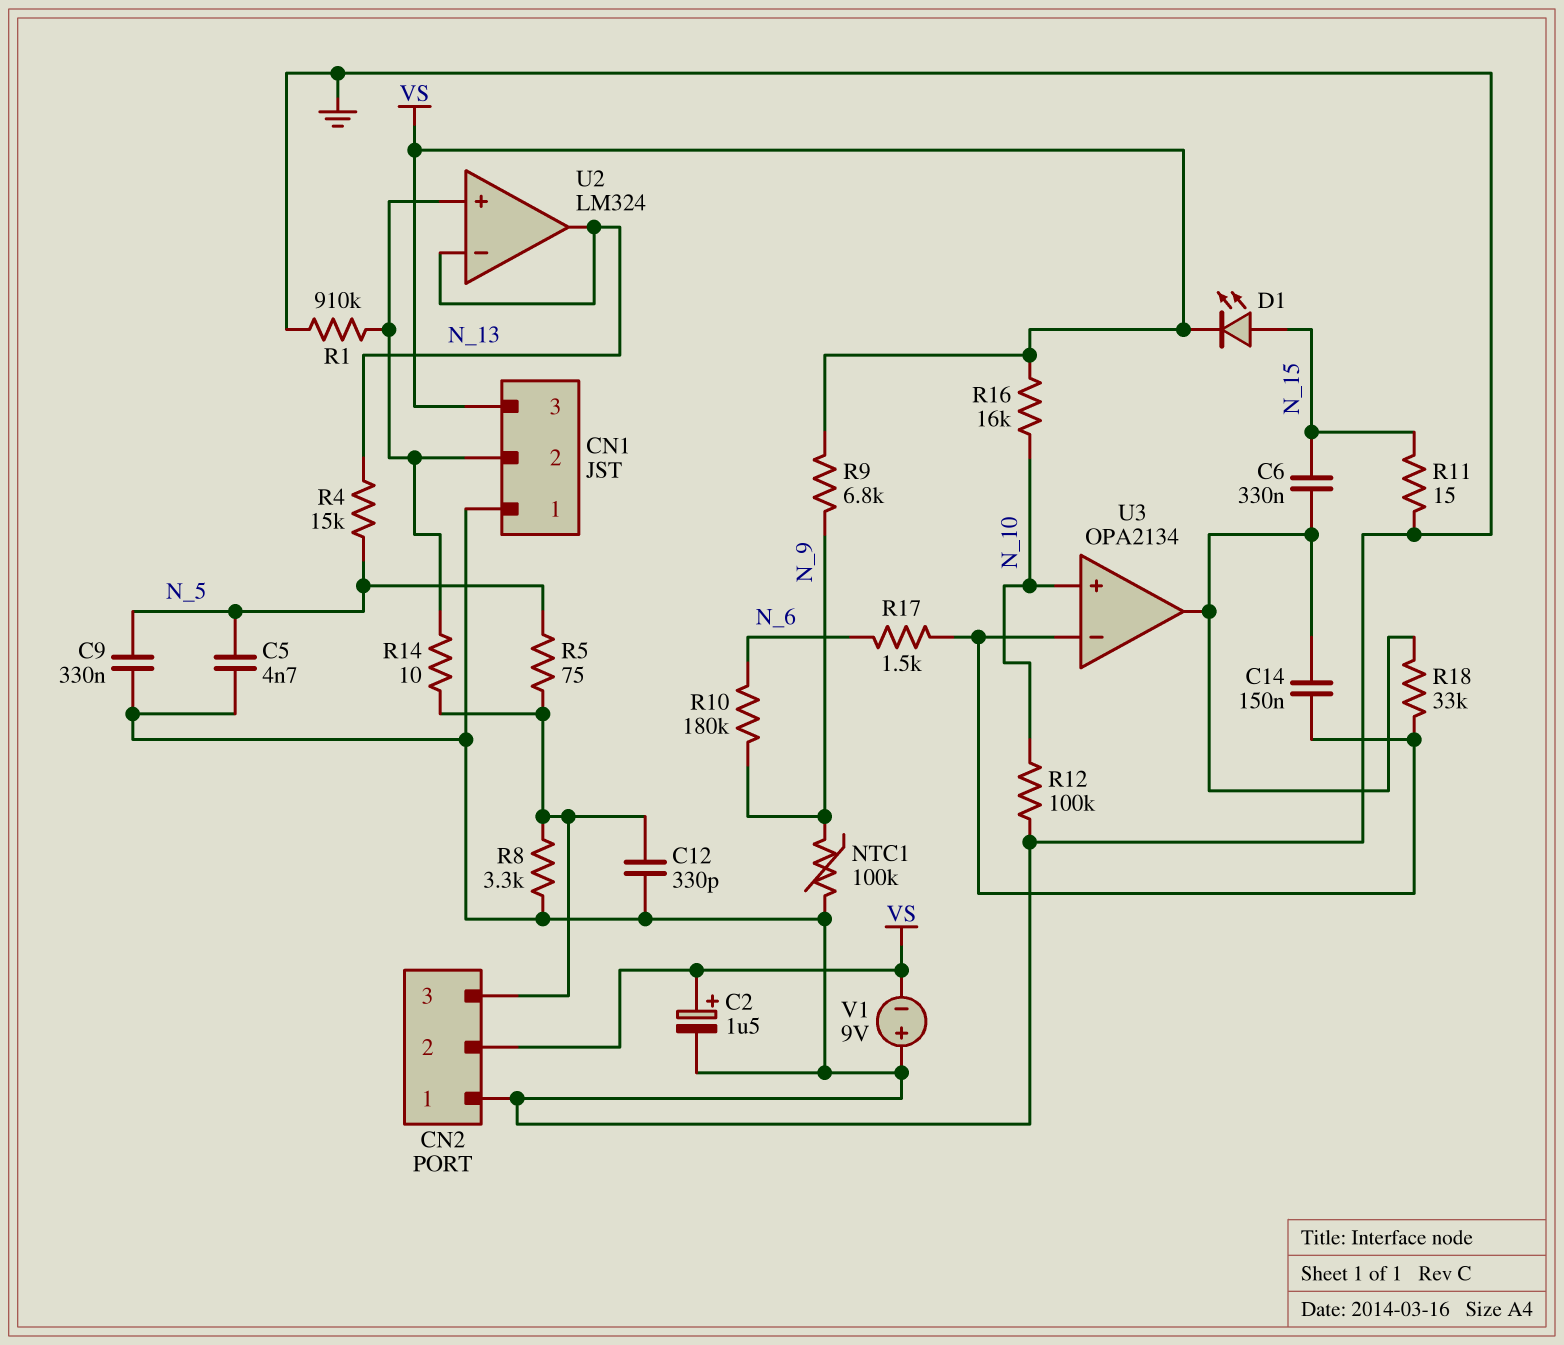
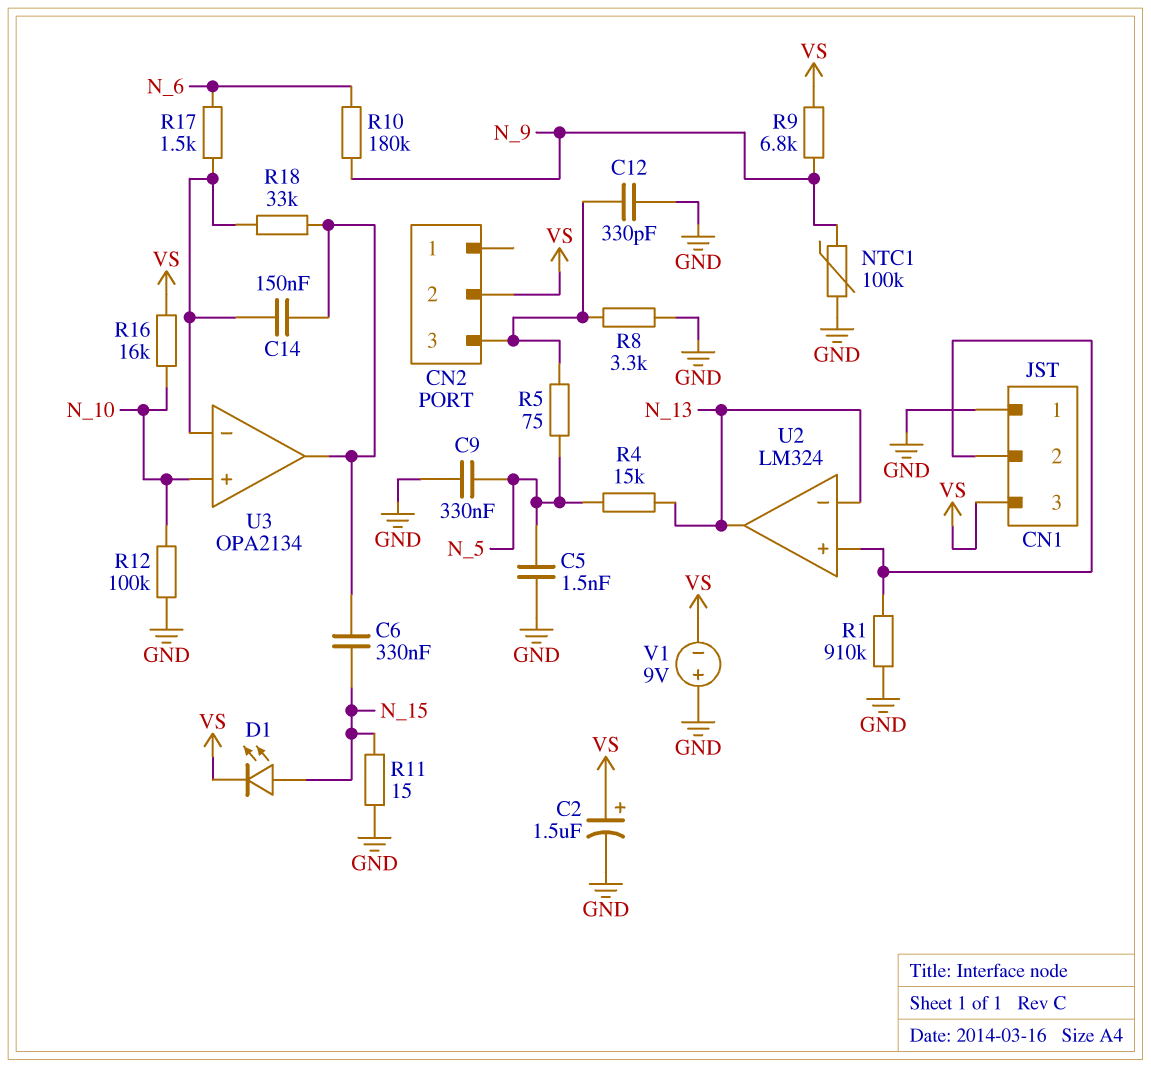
C5: 4.7nF (GND, N_5) -> 1.5nF (GND, N_5)
CN2 pin 1: GND -> none
R14: 10 (CN1/2, CN2/3) -> none

